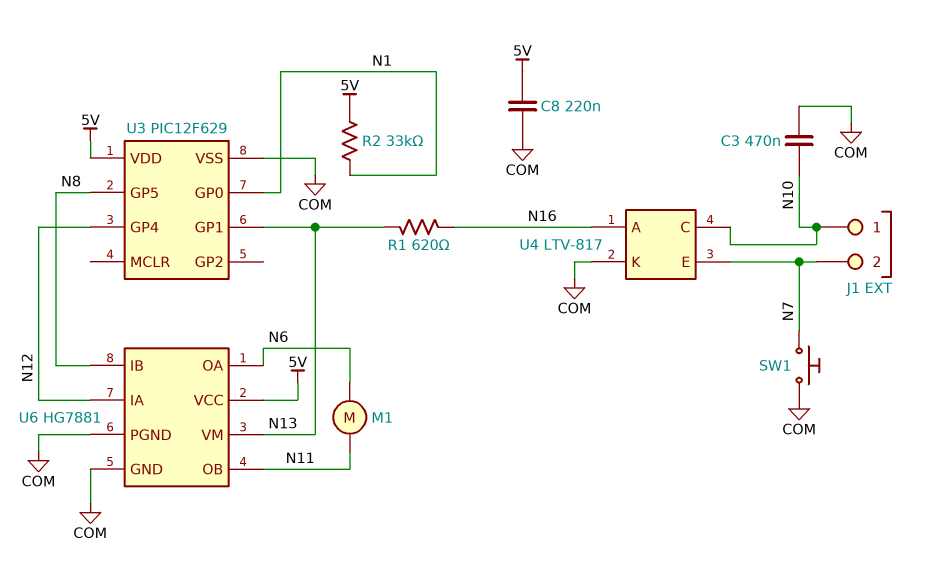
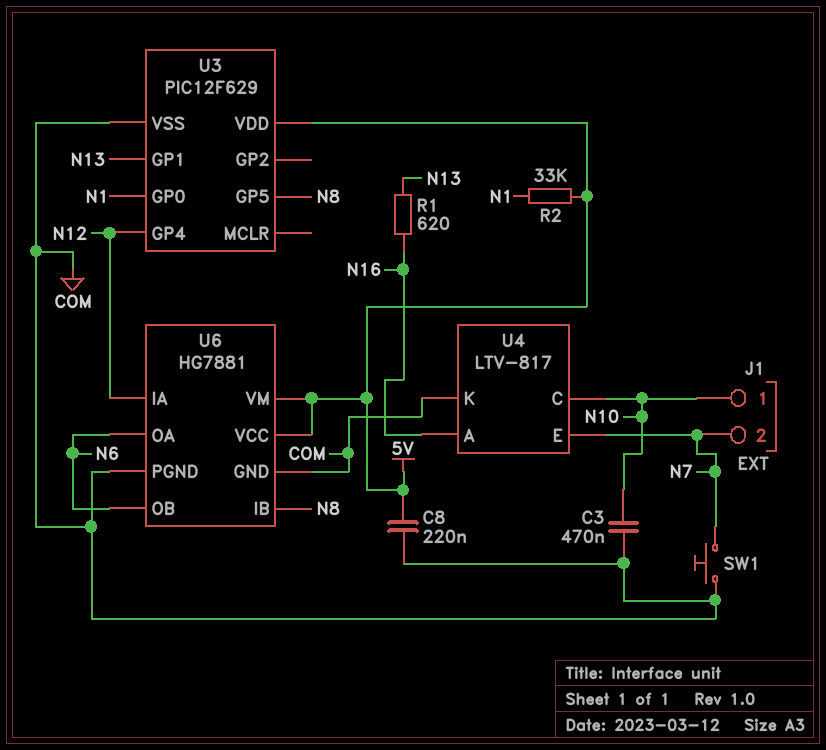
M1: motor (N6, N11) -> none
U6 pin OB: N11 -> N6
U6 pin VM: N13 -> 5V

